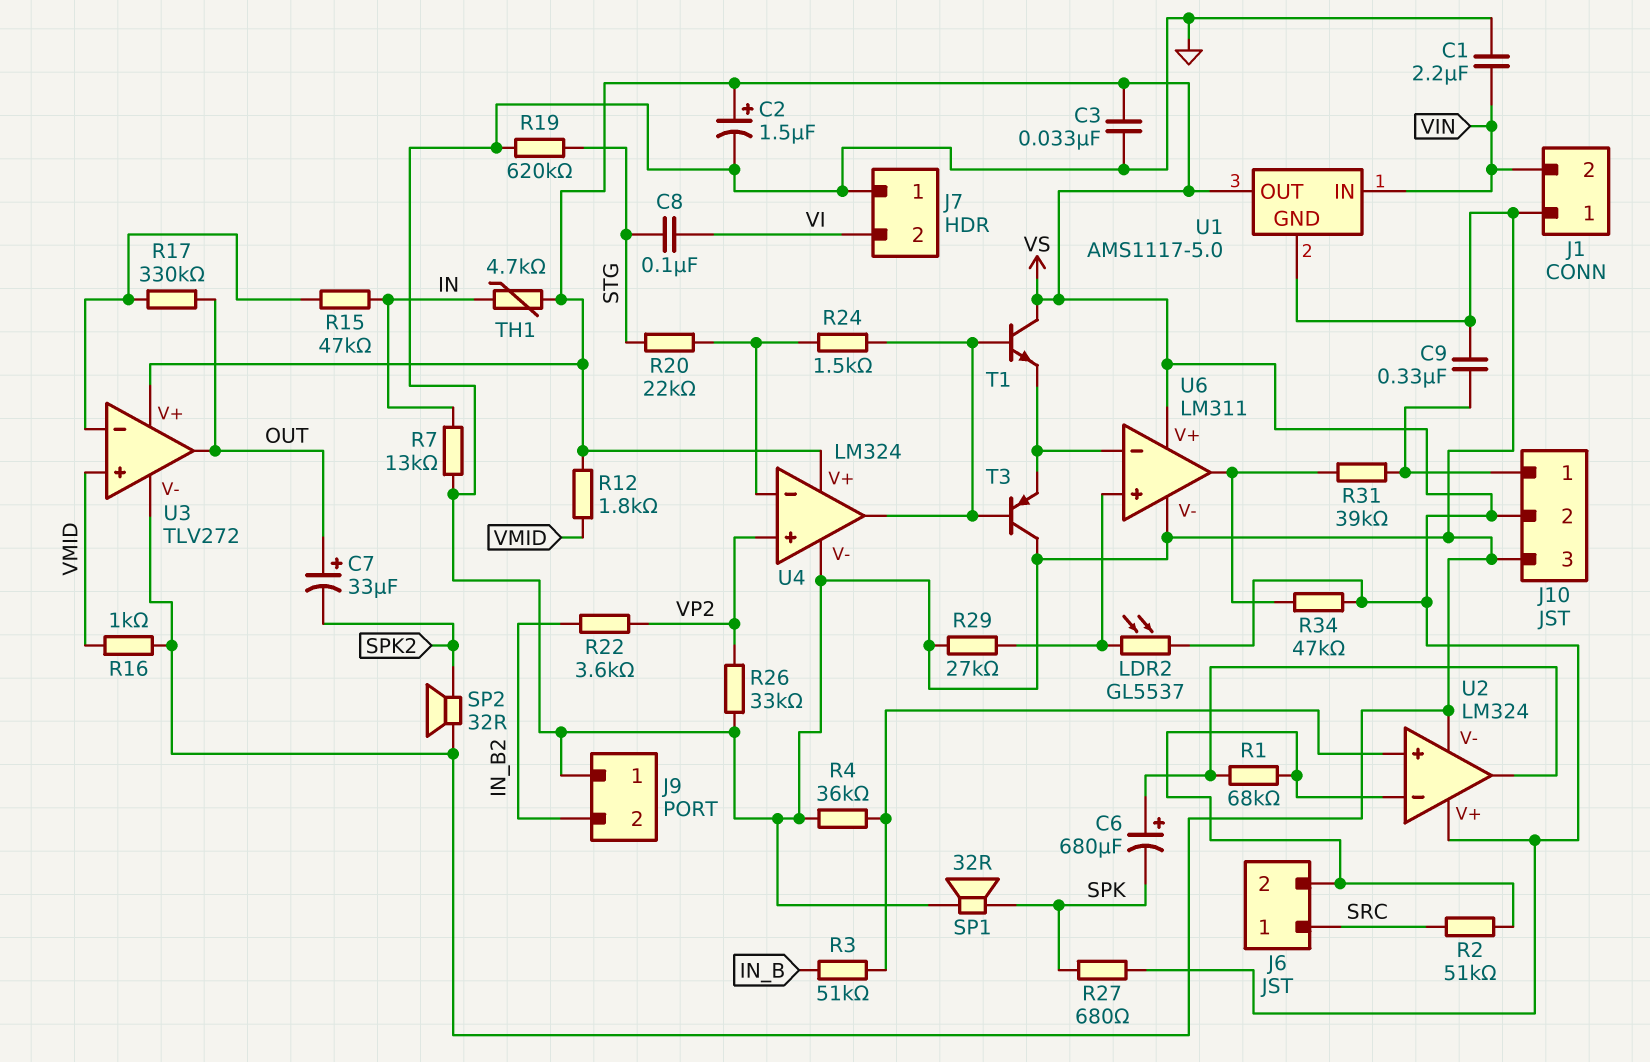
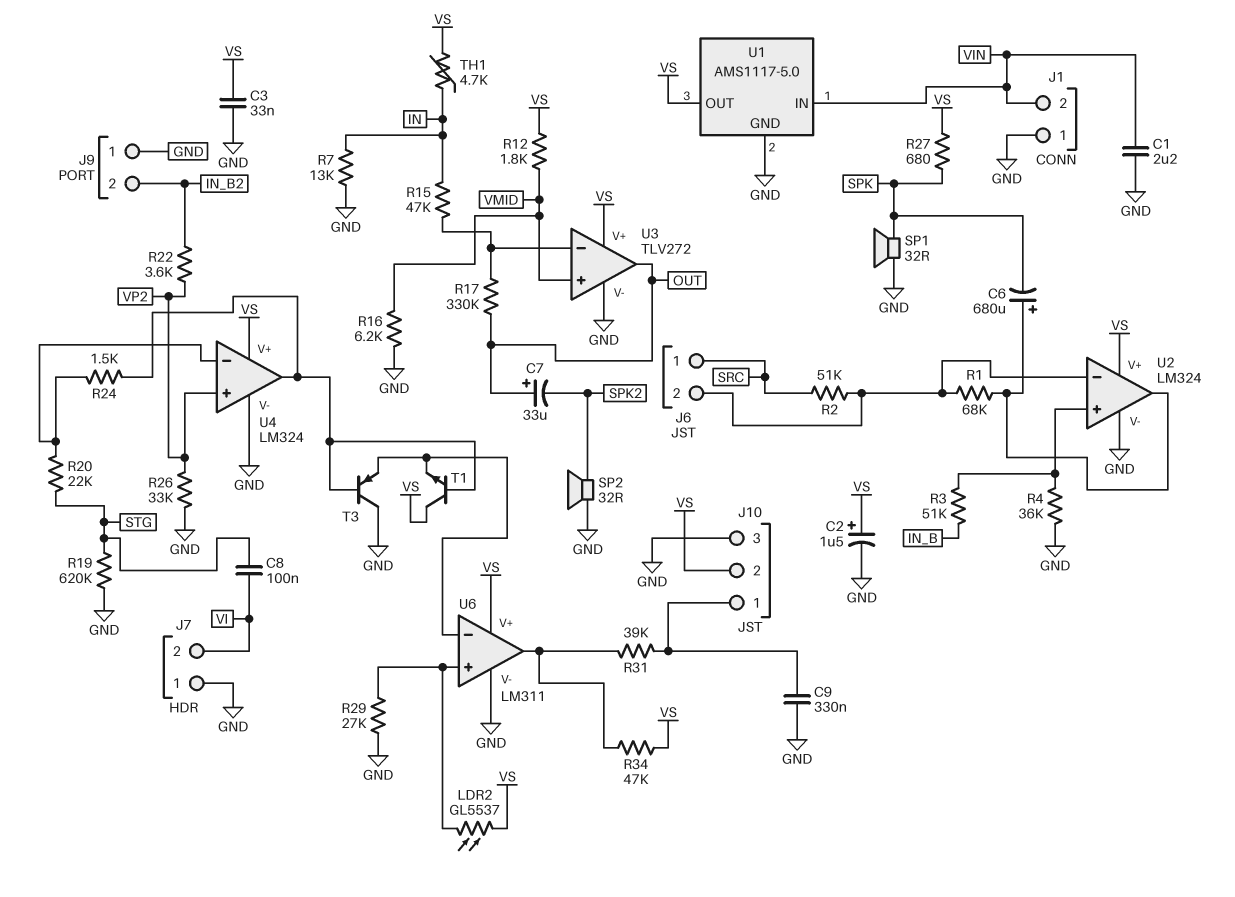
R16: 1k (GND, VMID) -> 6.2k (GND, VMID)

